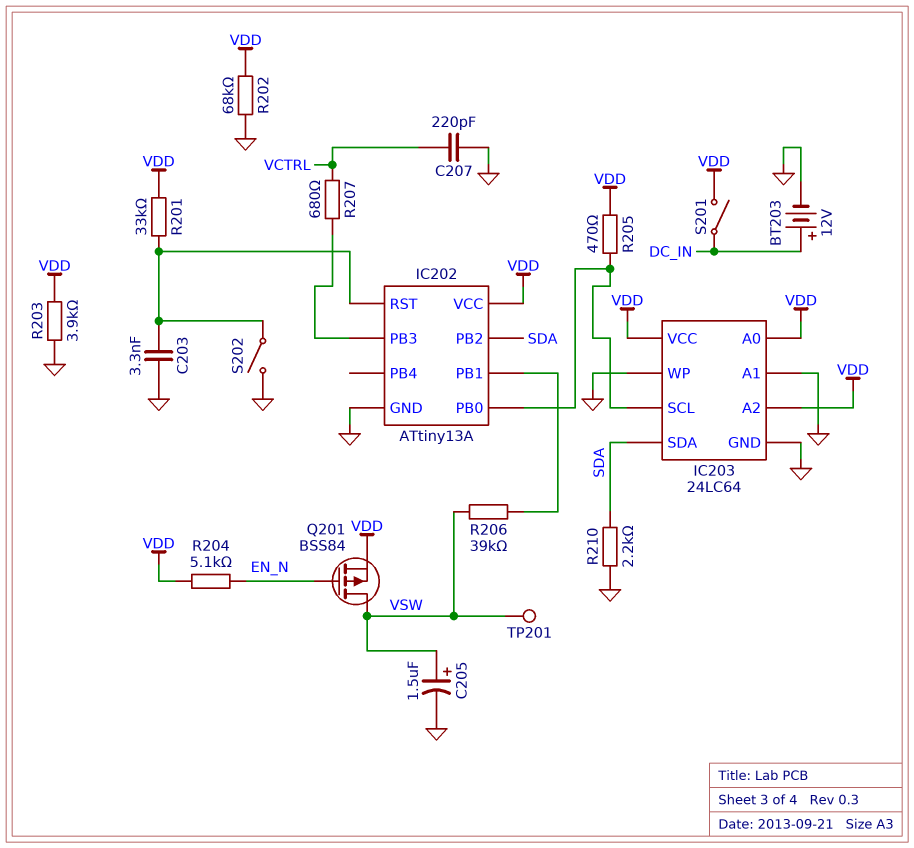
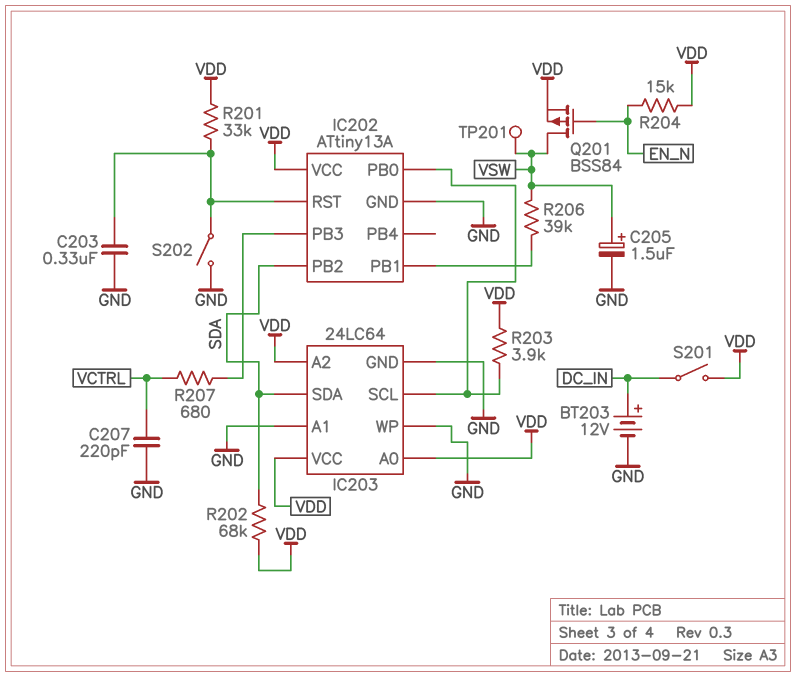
C203: 3.3nF (GND, IC202/RST) -> 330nF (GND, IC202/RST)
R202: 68k (GND, VDD) -> 68k (SDA, VDD)
R203: 3.9k (GND, VDD) -> 3.9k (IC202/PB0, VDD)
R204: 5.1k (EN_N, VDD) -> 15k (EN_N, VDD)
R205: 470 (IC202/PB0, VDD) -> none
R210: 2.2k (GND, SDA) -> none

